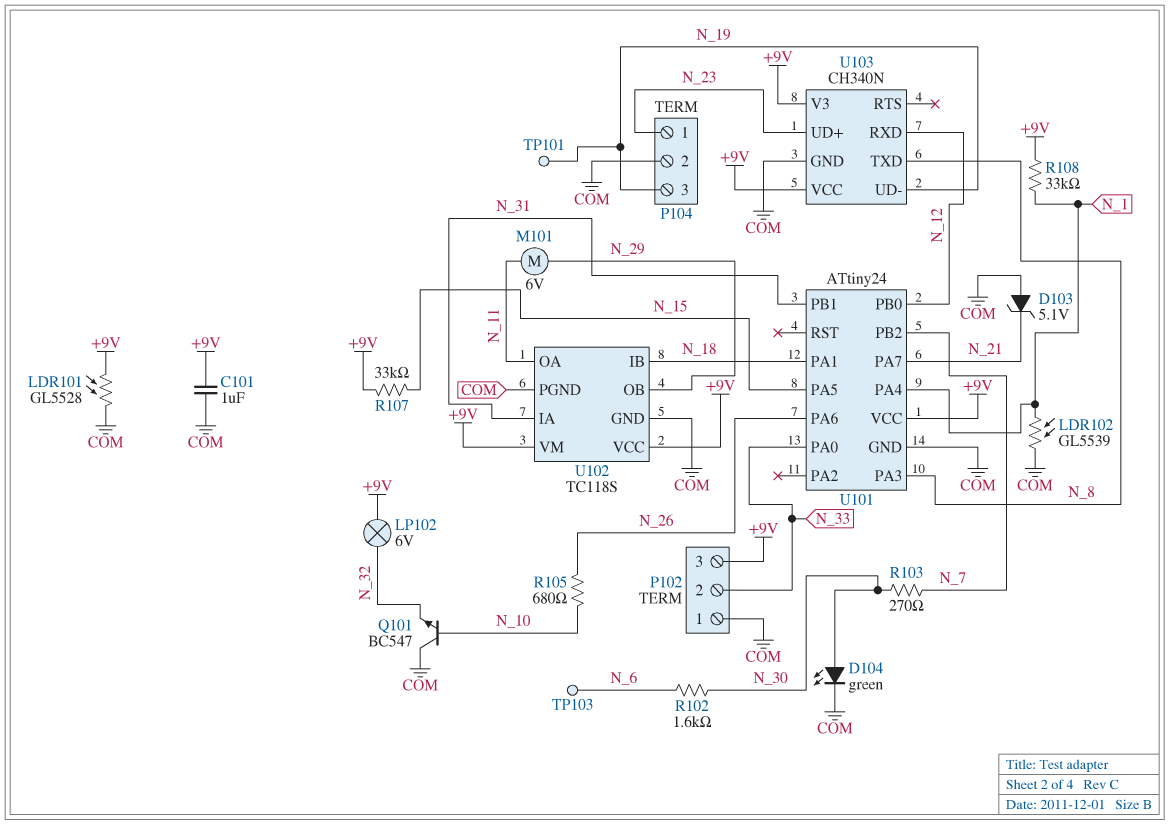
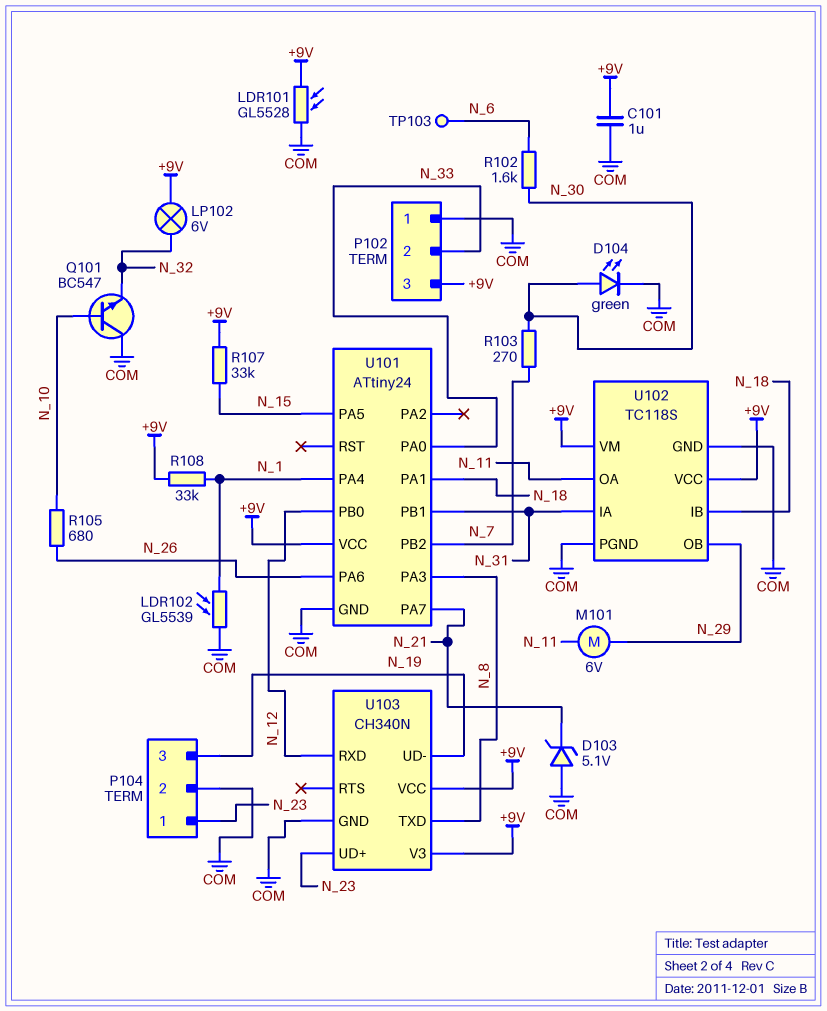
TP101: test point (N_19) -> none

